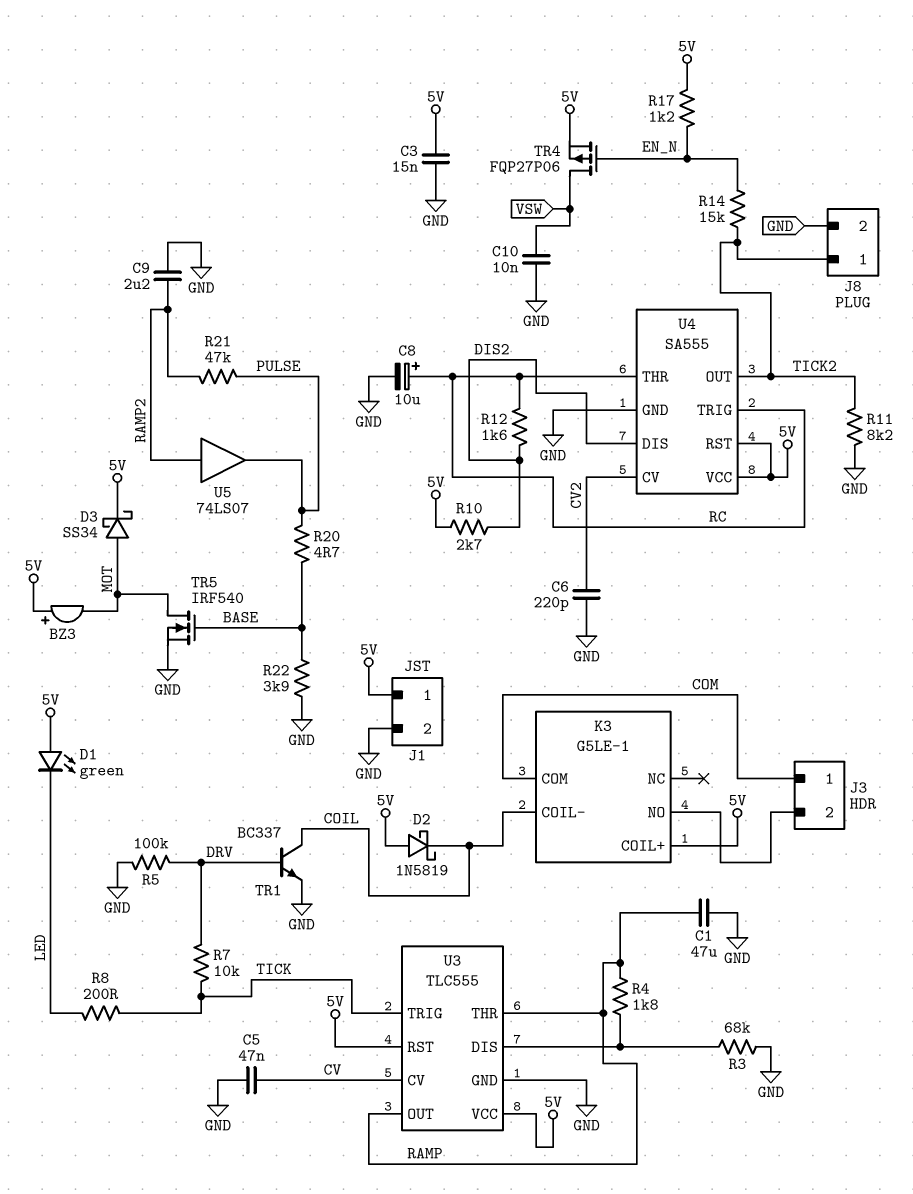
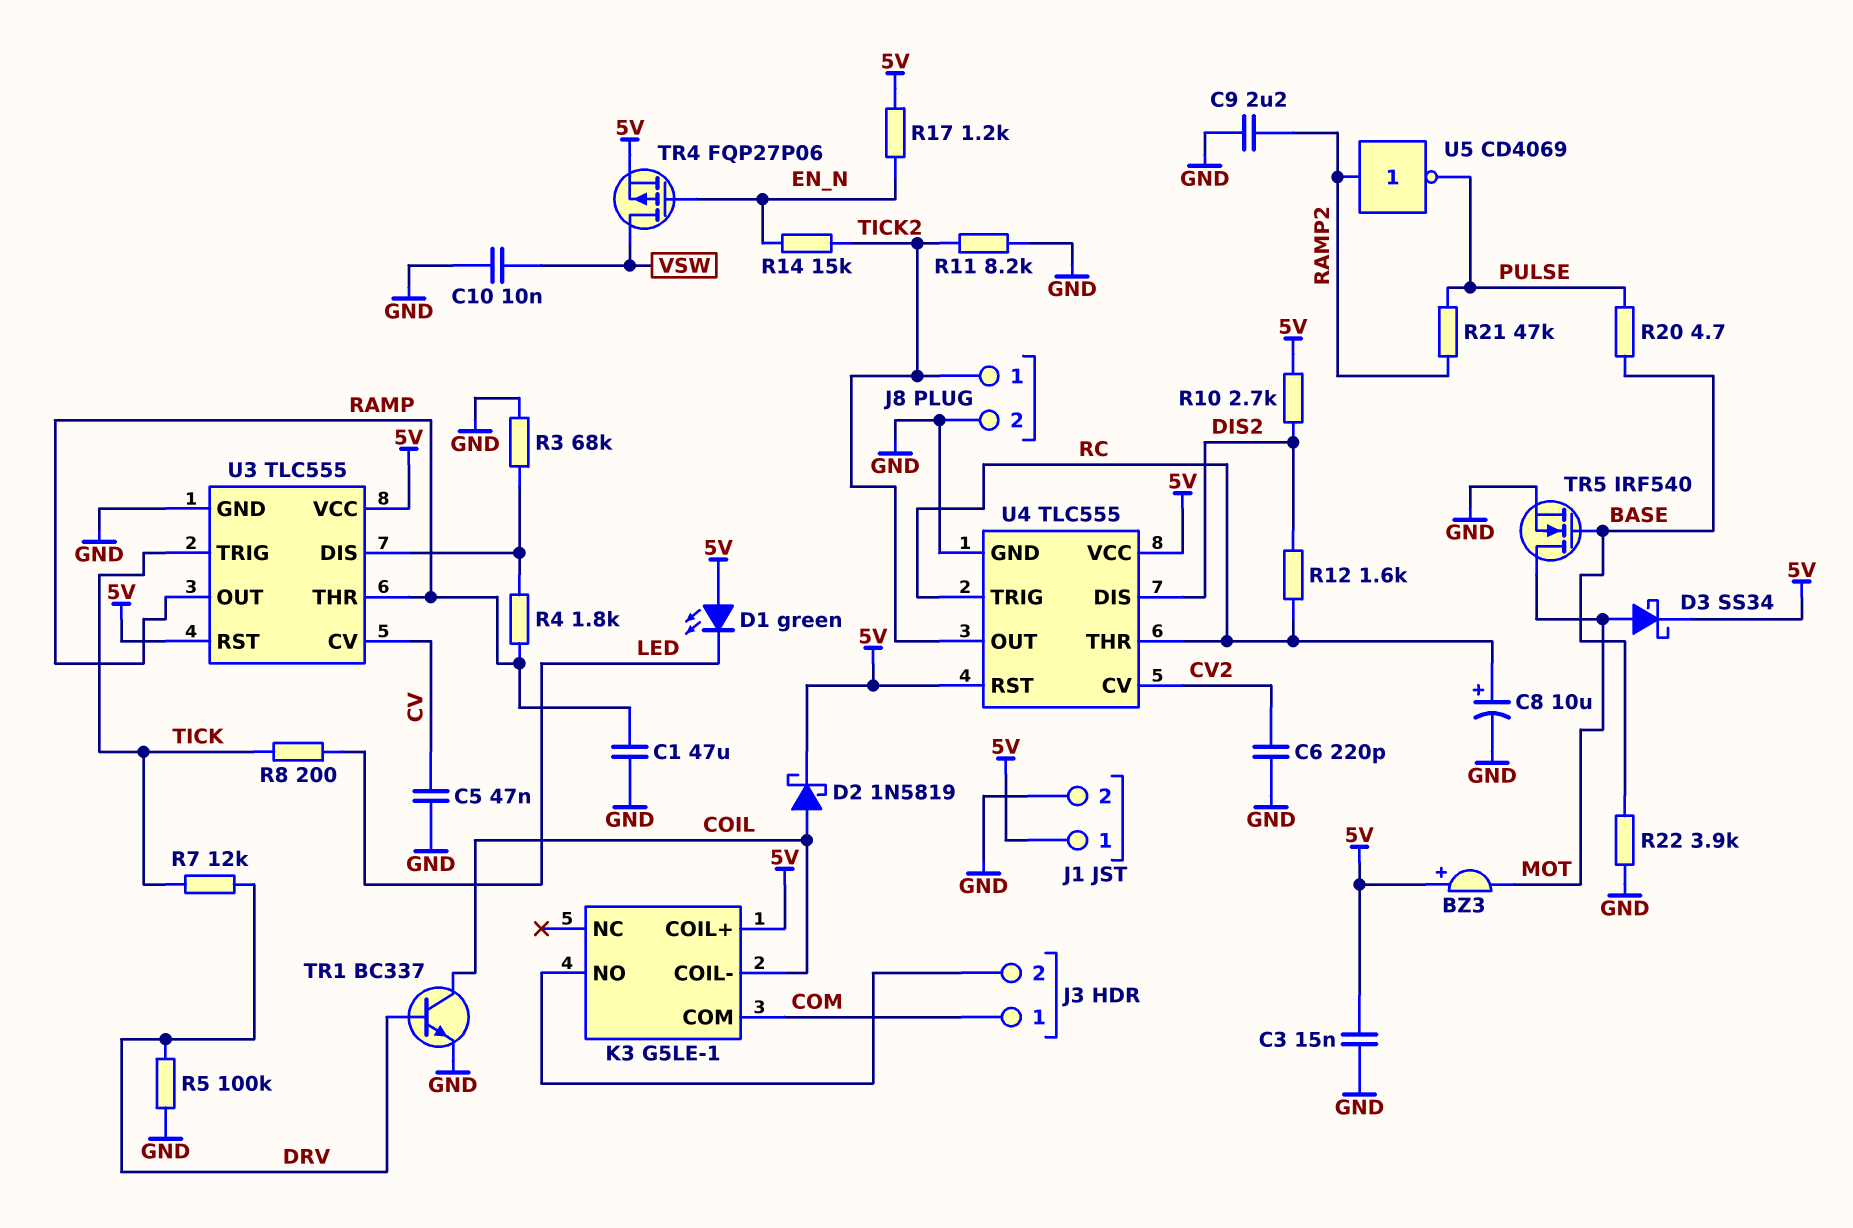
D2: schottky 1N5819 (A 5V, K COIL) -> schottky 1N5819 (A COIL, K 5V)
R7: 10k (DRV, TICK) -> 12k (DRV, TICK)
U4: SA555 -> TLC555
U5: buffer 74LS07 (in RAMP2, out PULSE) -> NOT CD4069 (in RAMP2, out PULSE)

